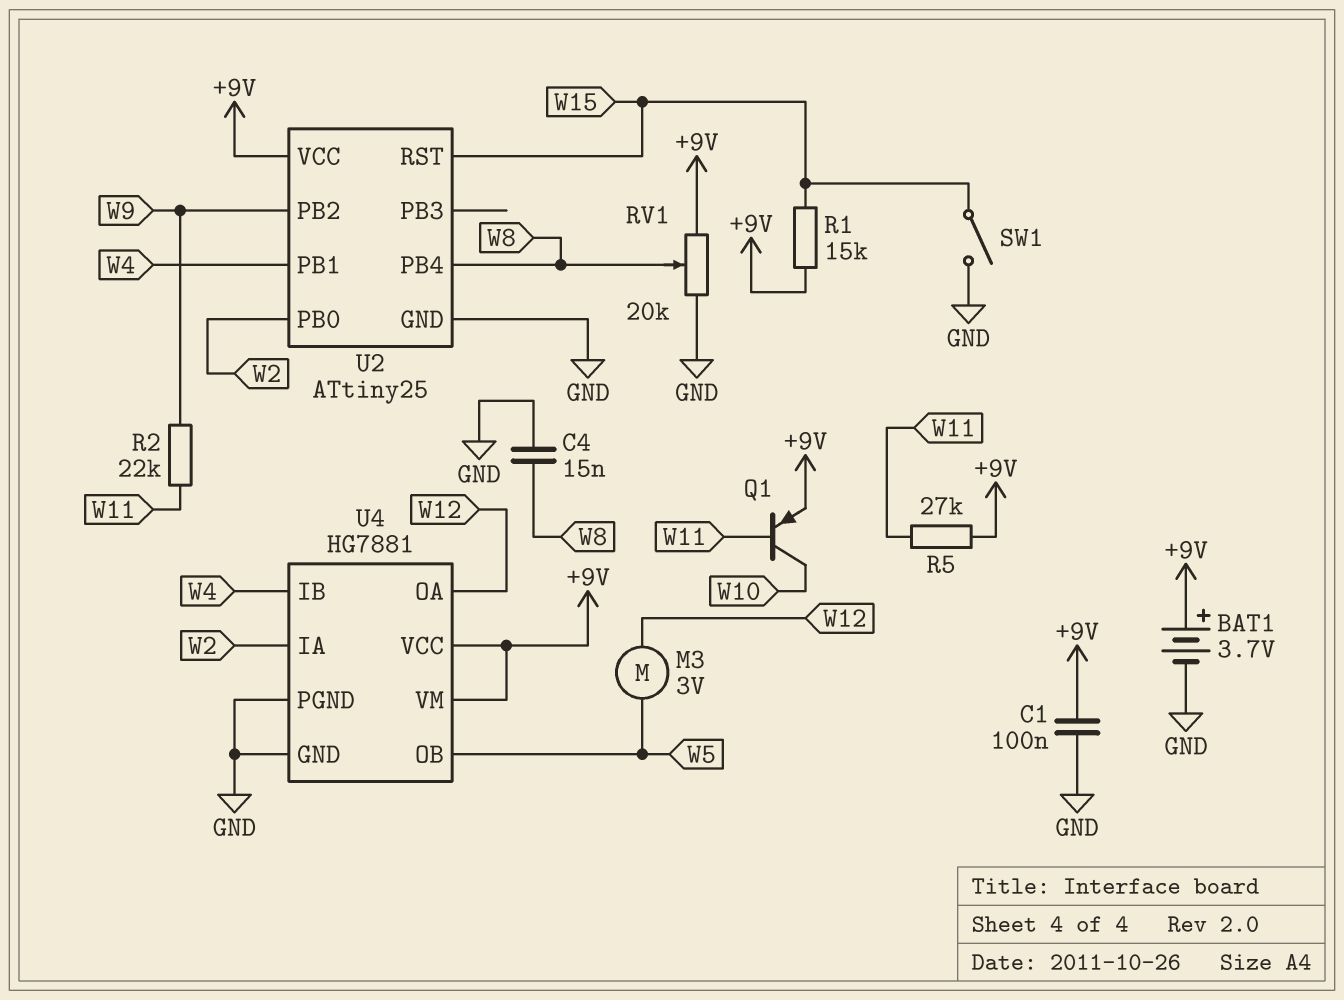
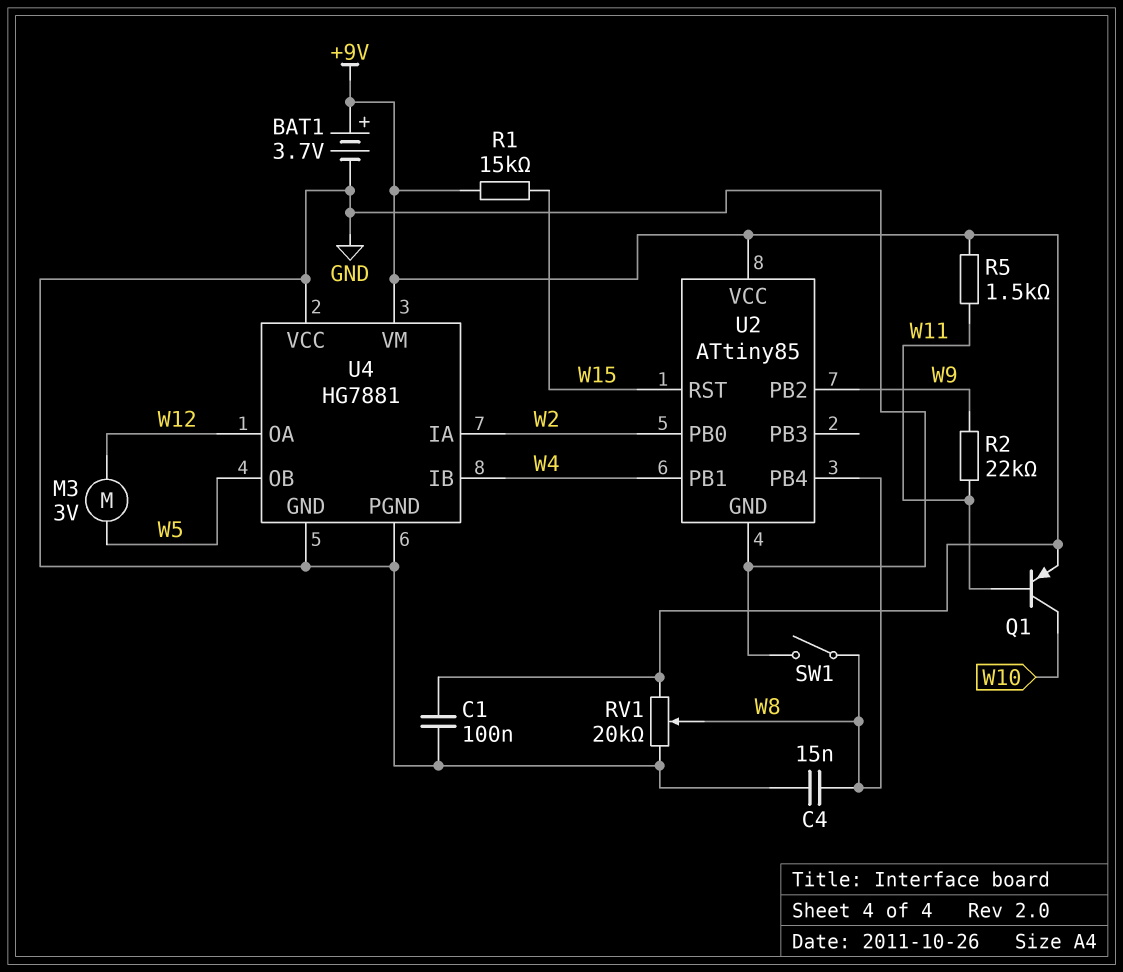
R5: 27k (+9V, W11) -> 1.5k (+9V, W11)
SW1: switch (GND, W15) -> switch (GND, W8)
U2: ATtiny25 -> ATtiny85
U4 pin VCC: +9V -> GND

